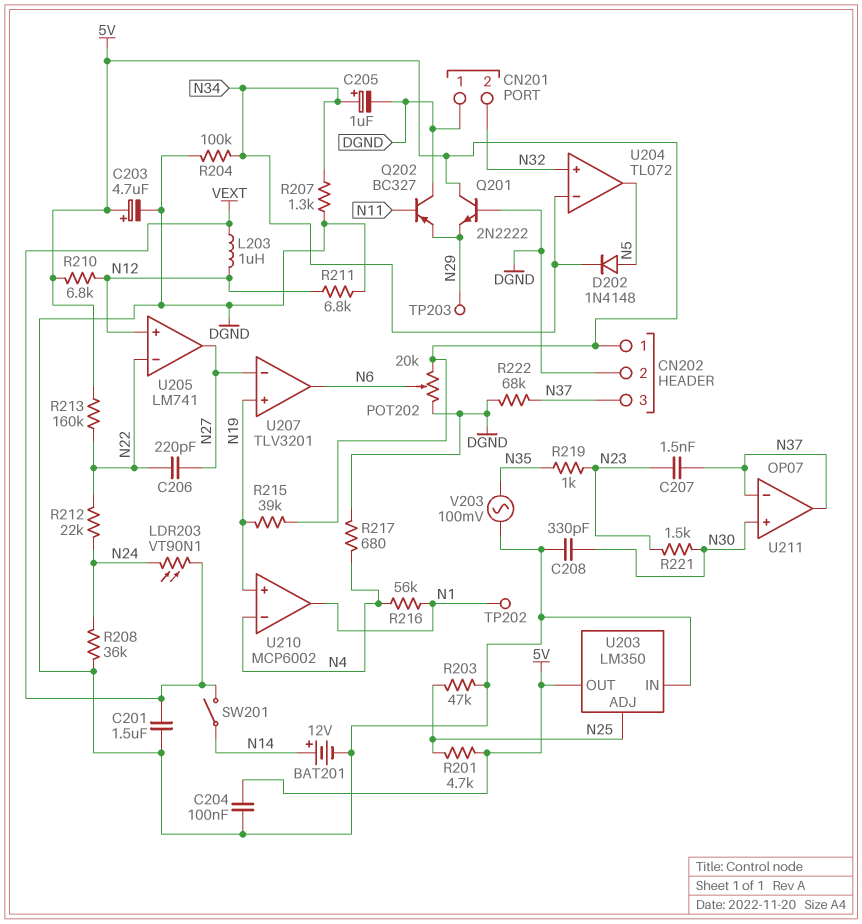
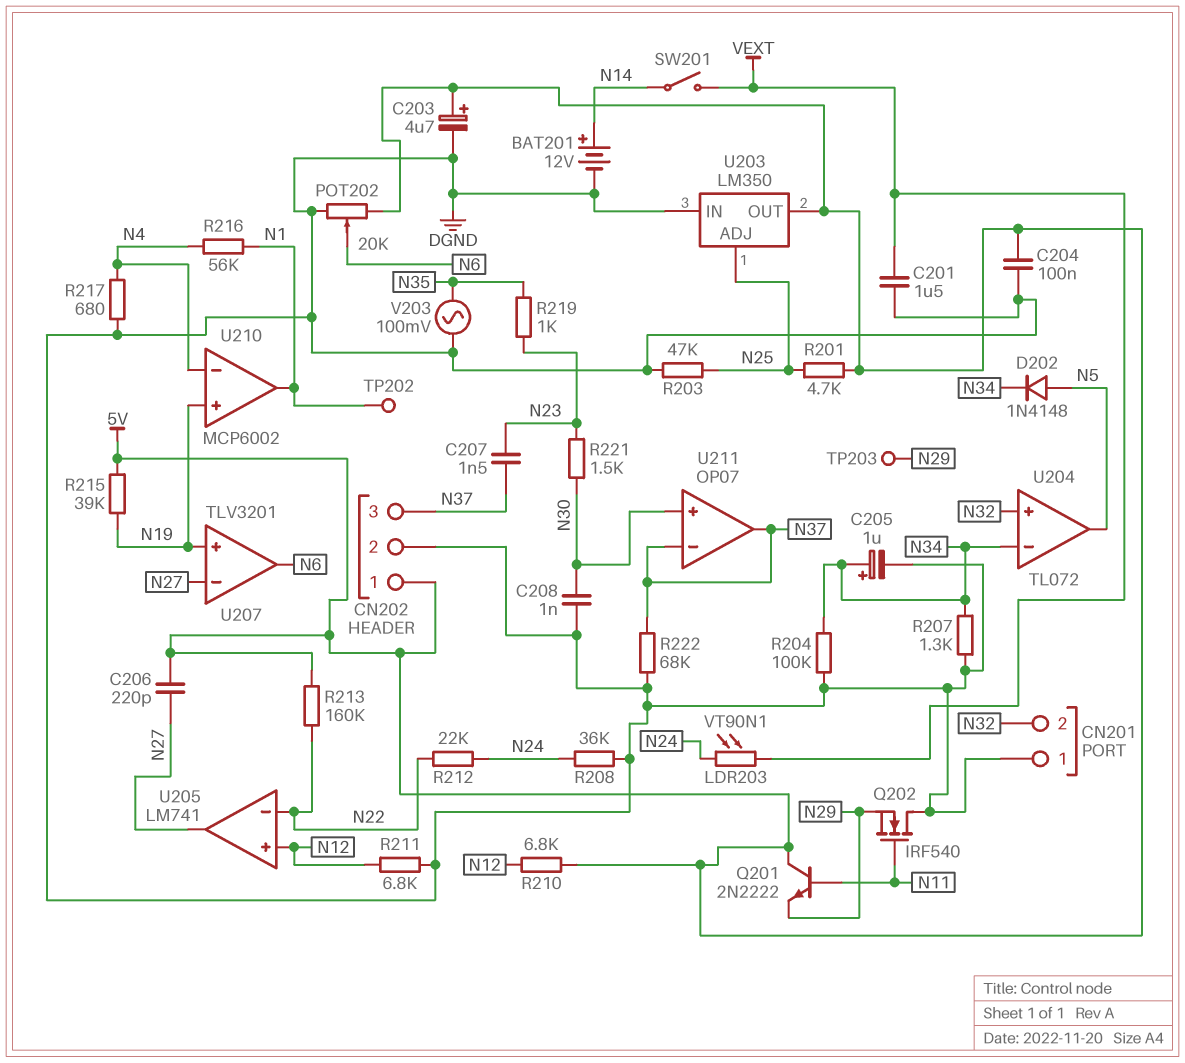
C206: 220pF (N22, N27) -> 220pF (5V, N27)
C208: 330pF (DGND, N30) -> 1nF (DGND, N30)
L203: 1uH (N12, VEXT) -> none
Q201: NPN 2N2222 (B DGND, C 5V, E N29) -> NPN 2N2222 (B N11, C 5V, E N29)
Q202: PNP BC327 (B N11, C DGND, E N29) -> NMOS IRF540 (G N11, D DGND, S N29)

